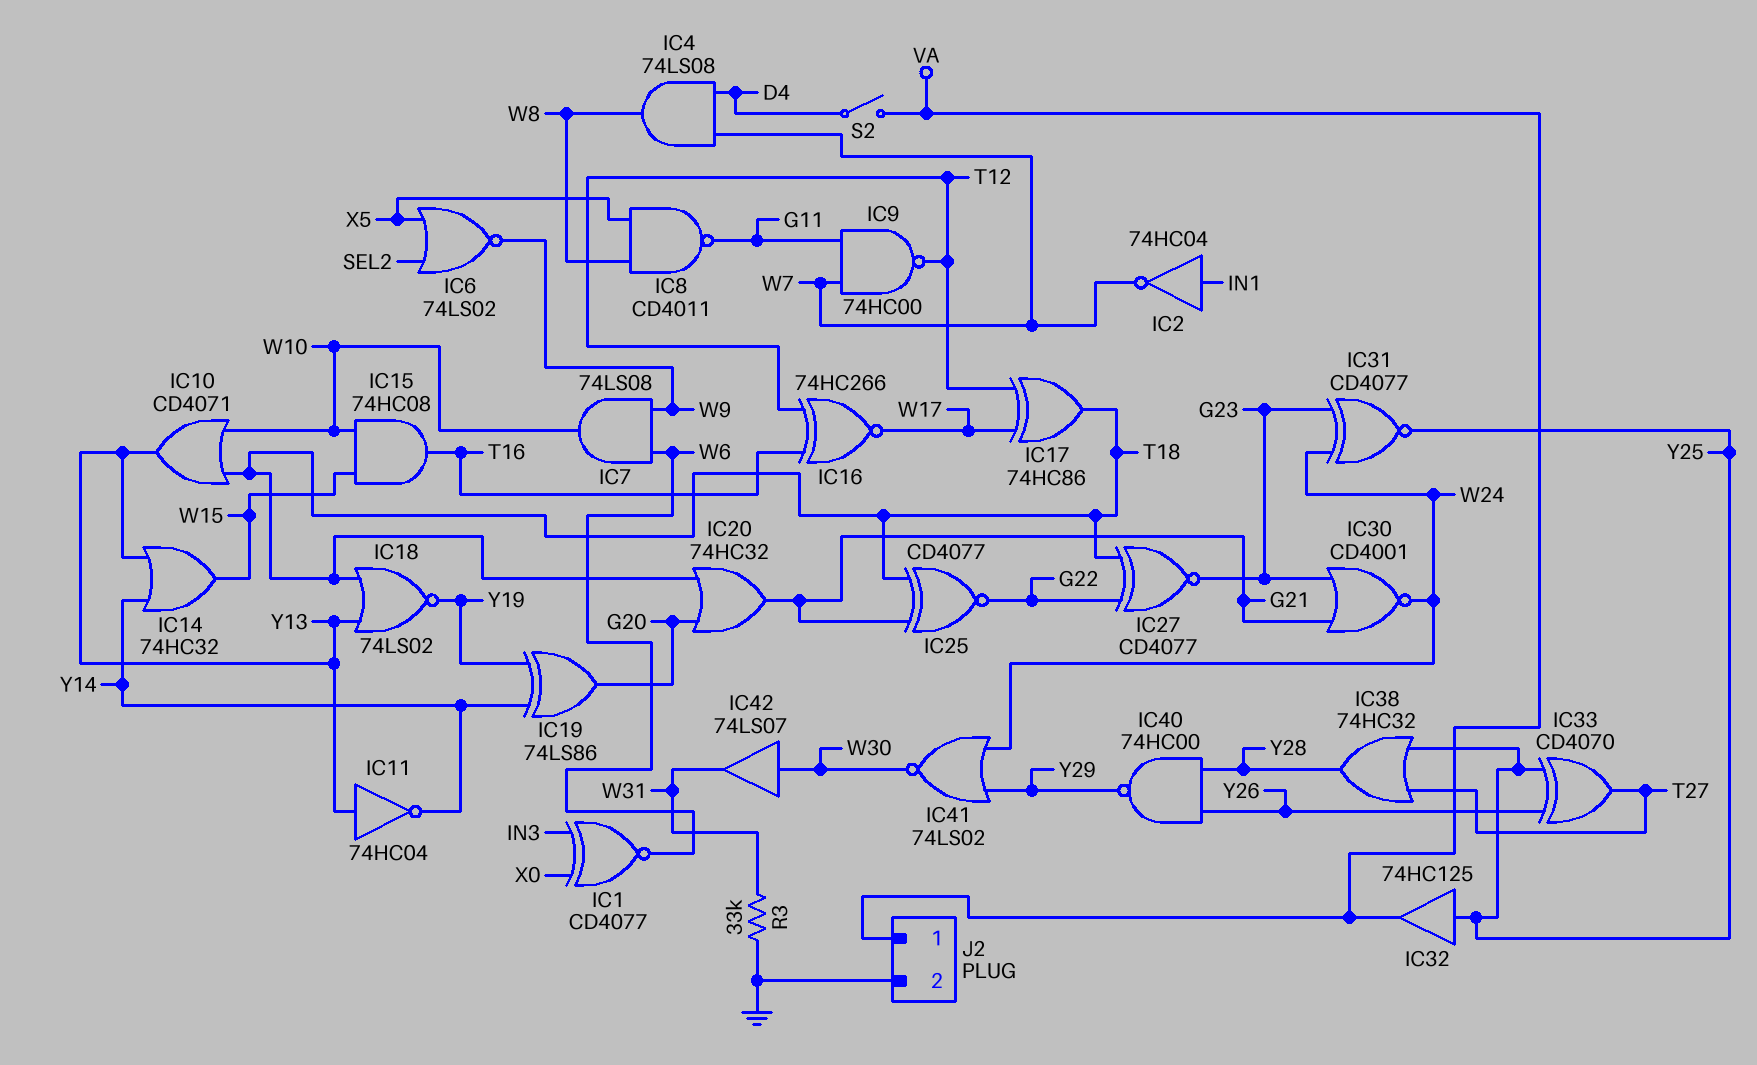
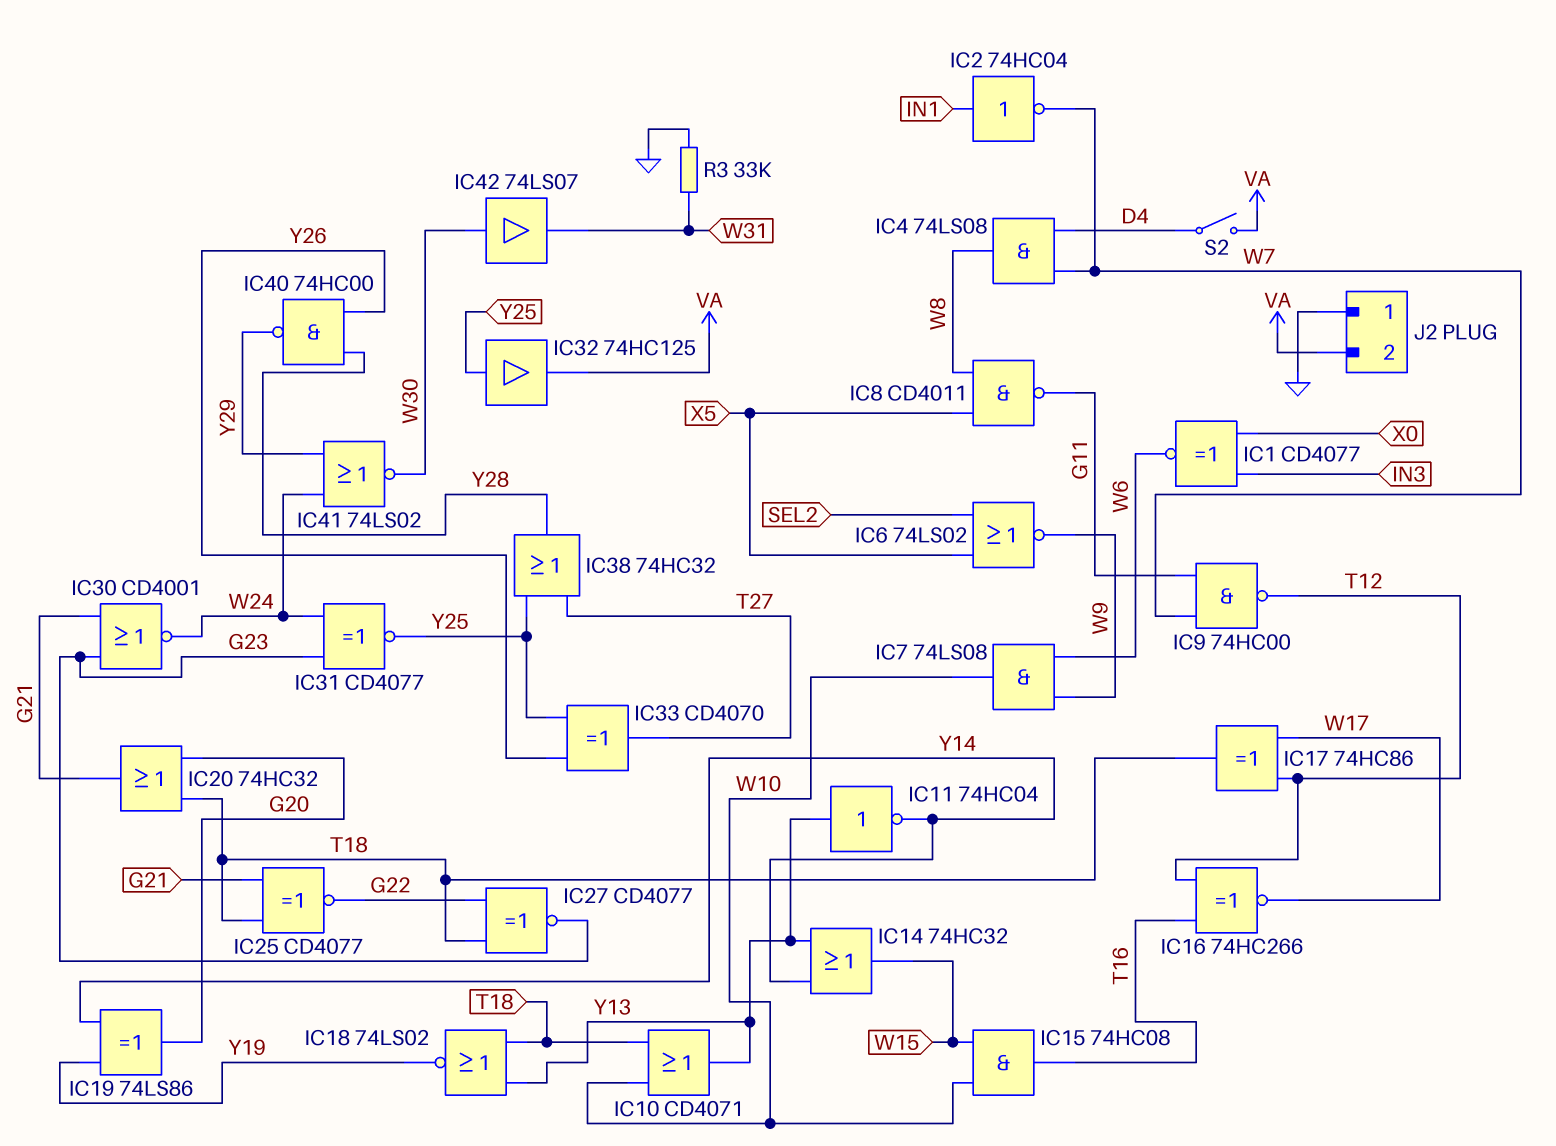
J2 pin 1: VA -> GND
J2 pin 2: GND -> VA

